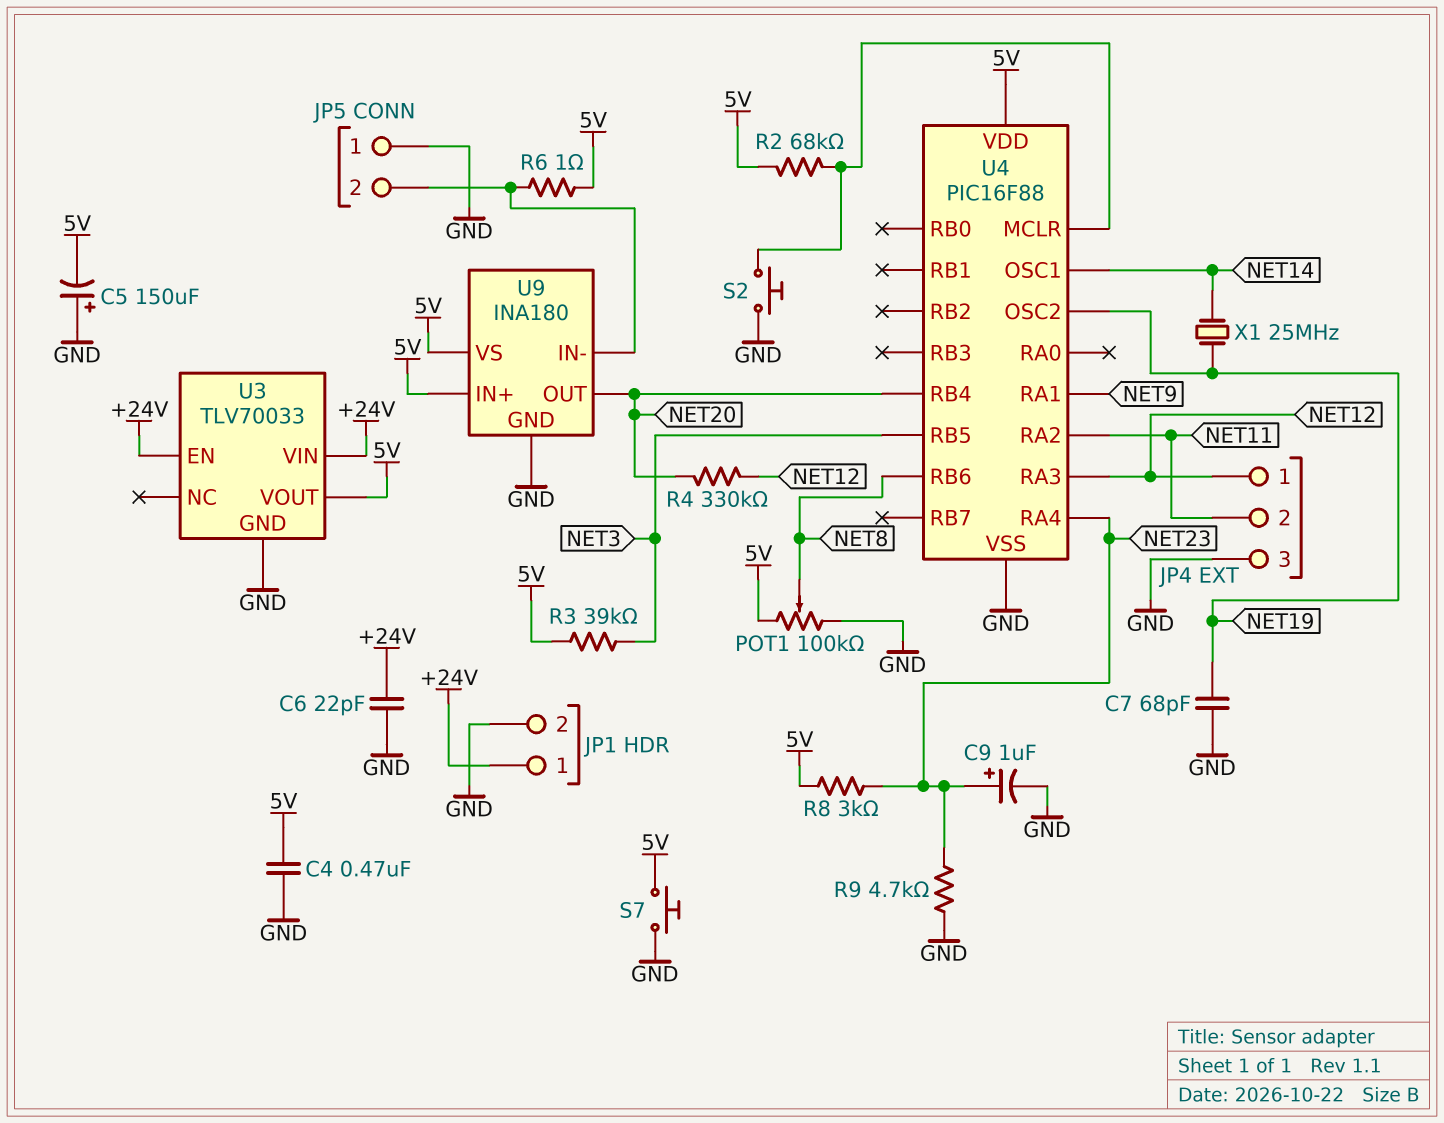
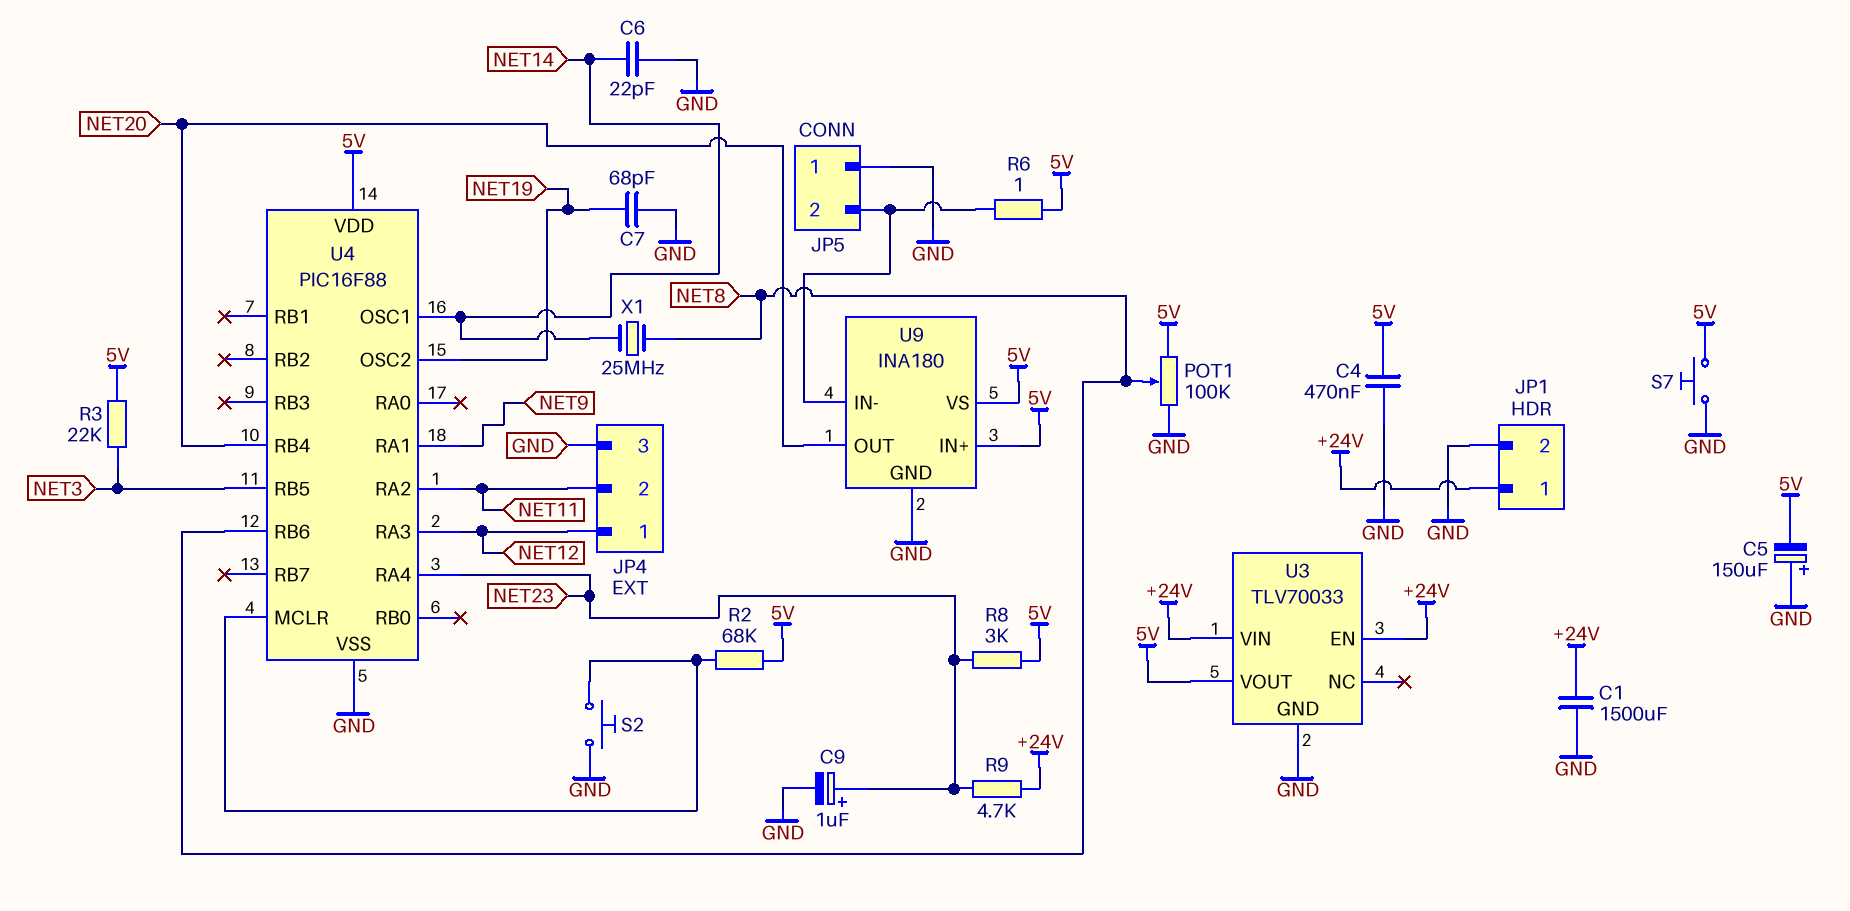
C1: none -> 1500uF (+24V, GND)
C6: 22pF (+24V, GND) -> 22pF (GND, NET14)
R3: 39k (5V, NET3) -> 22k (5V, NET3)
R4: 330k (NET12, NET20) -> none
R9: 4.7k (GND, NET23) -> 4.7k (+24V, NET23)
X1: 25MHz (NET14, NET19) -> 25MHz (NET8, NET14)

